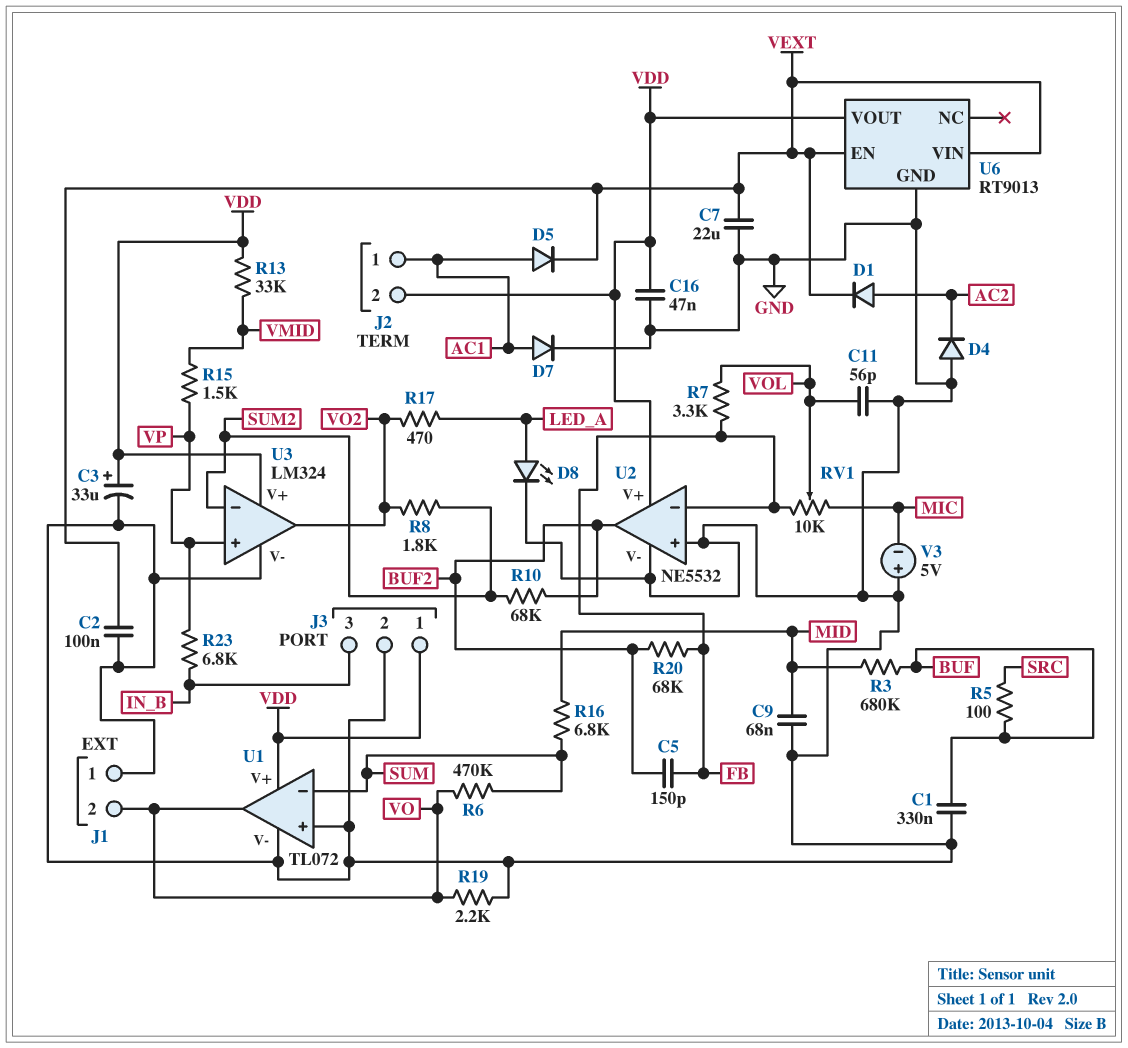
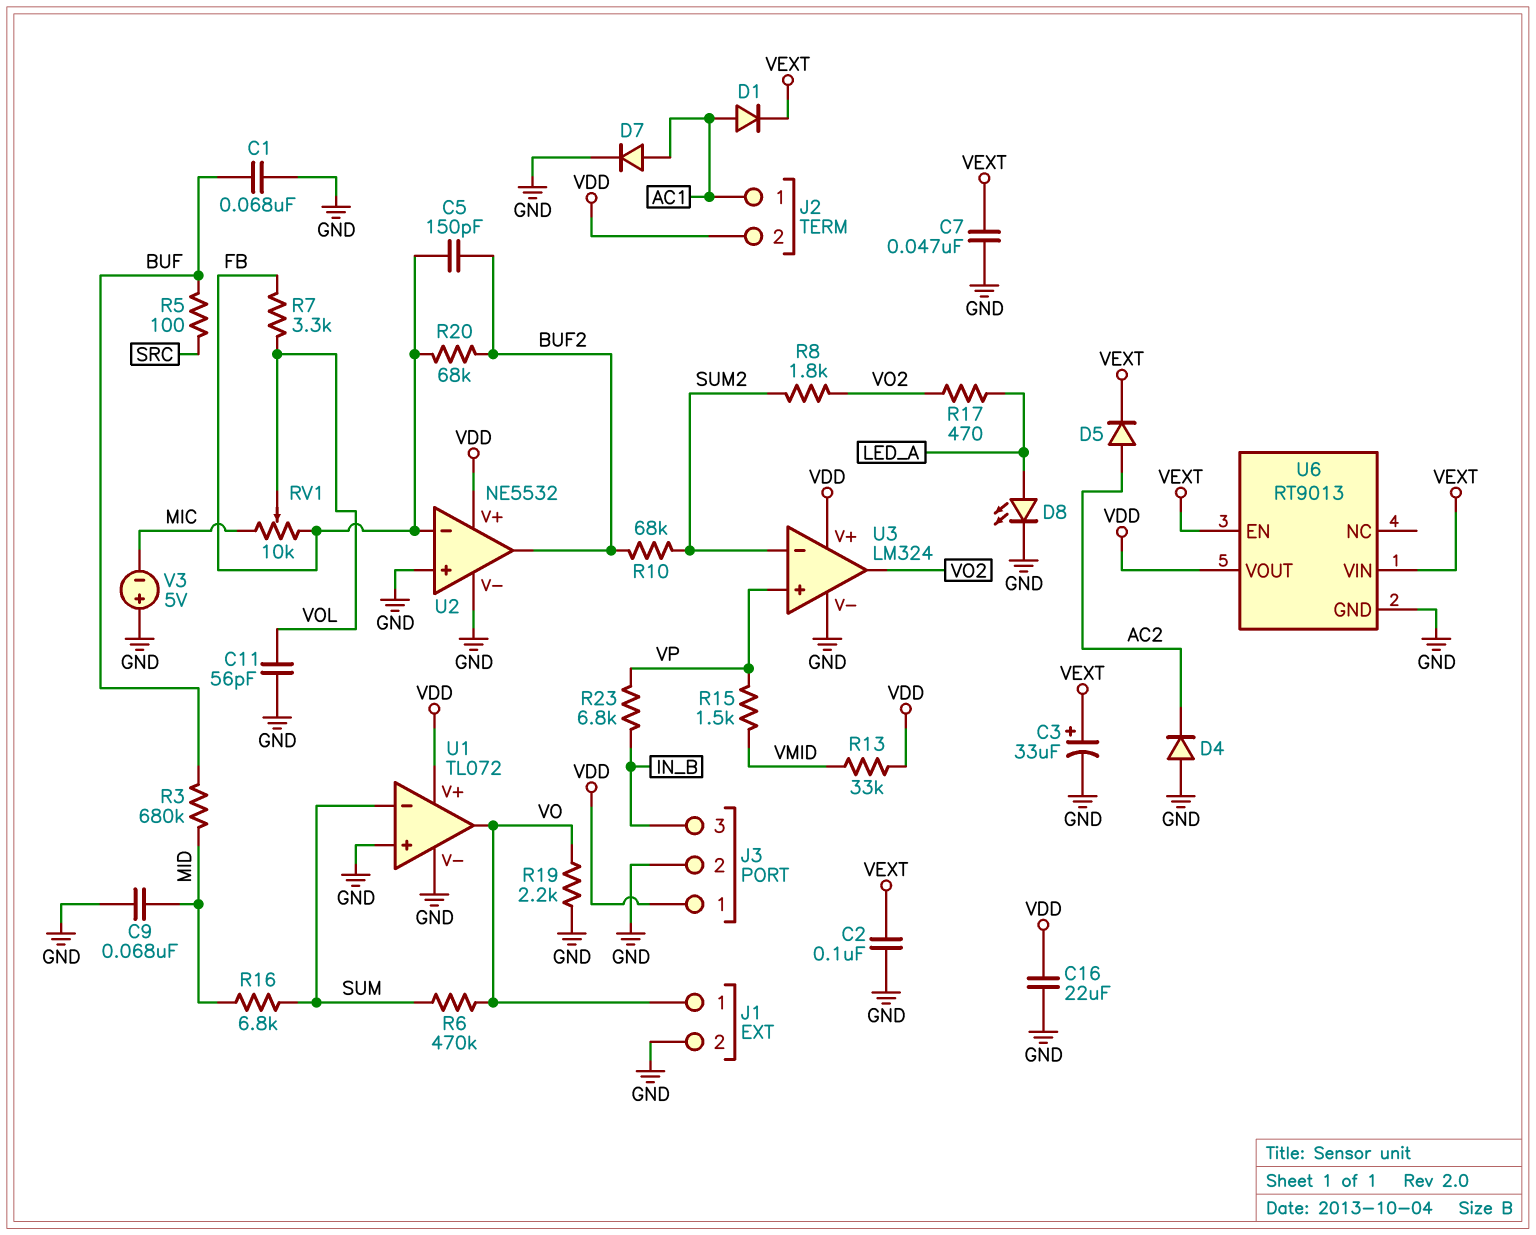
C1: 330nF (BUF, GND) -> 68nF (BUF, GND)
C3: 33uF (plus VDD, minus GND) -> 33uF (plus VEXT, minus GND)
C7: 22uF (GND, VEXT) -> 47nF (GND, VEXT)
C16: 47nF (GND, VDD) -> 22uF (GND, VDD)
D1: diode (A AC2, K VEXT) -> diode (A AC1, K VEXT)
D5: diode (A AC1, K VEXT) -> diode (A AC2, K VEXT)
J1 pin 1: GND -> VO
J1 pin 2: VO -> GND

